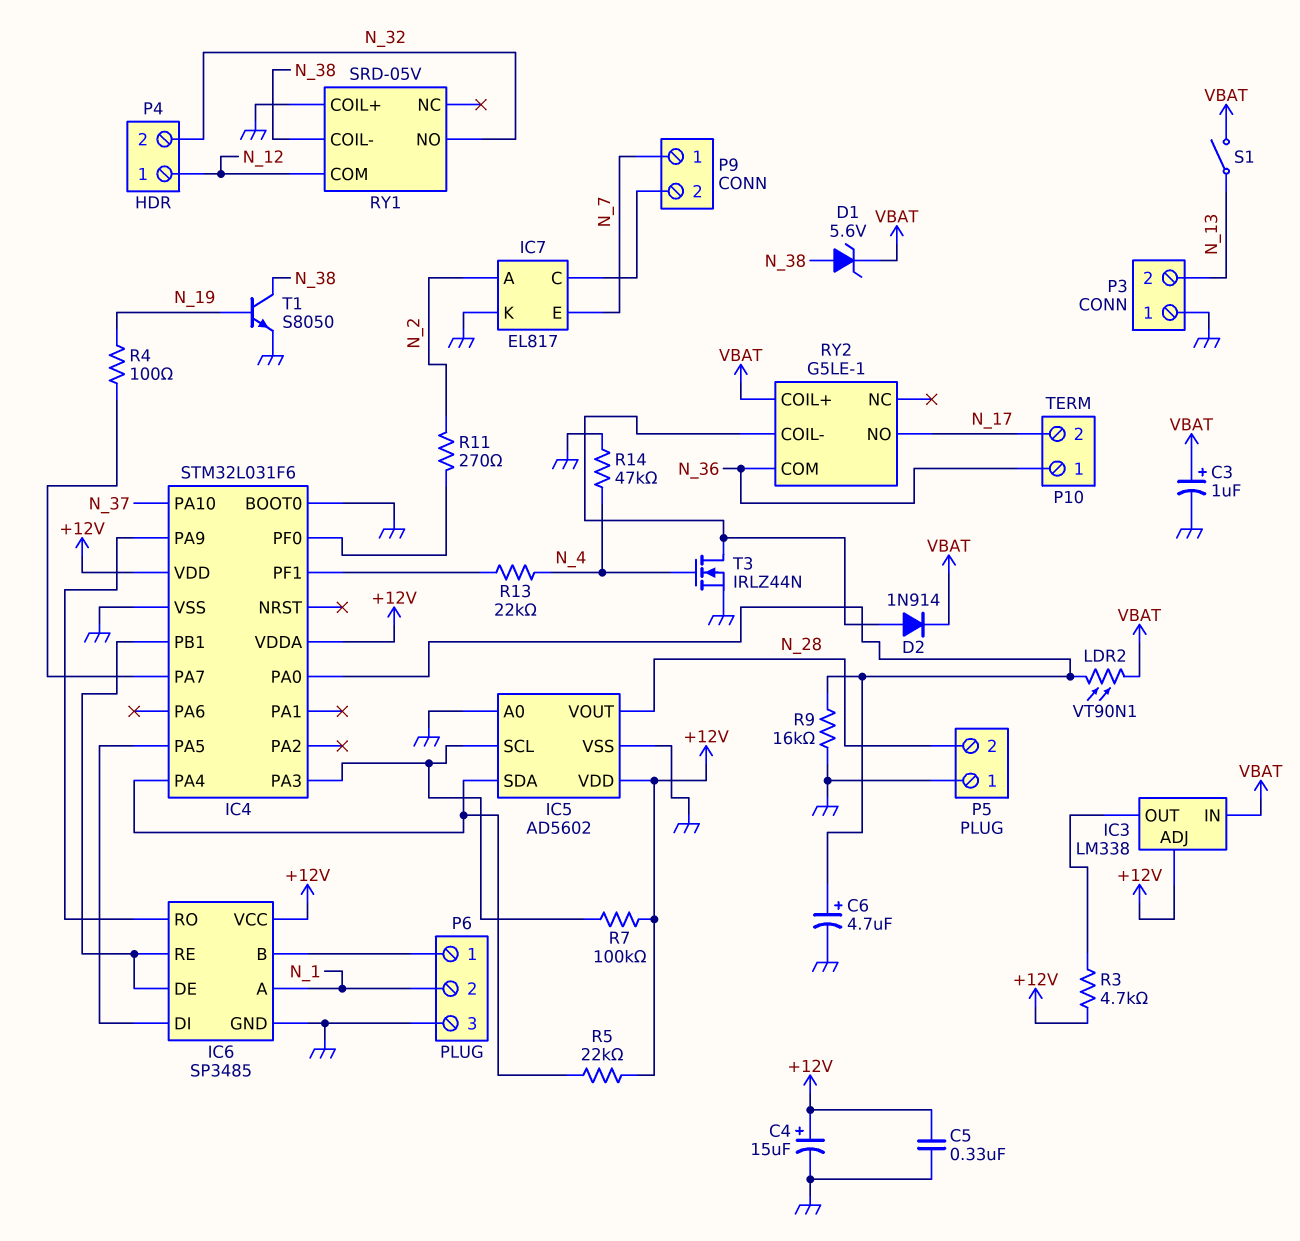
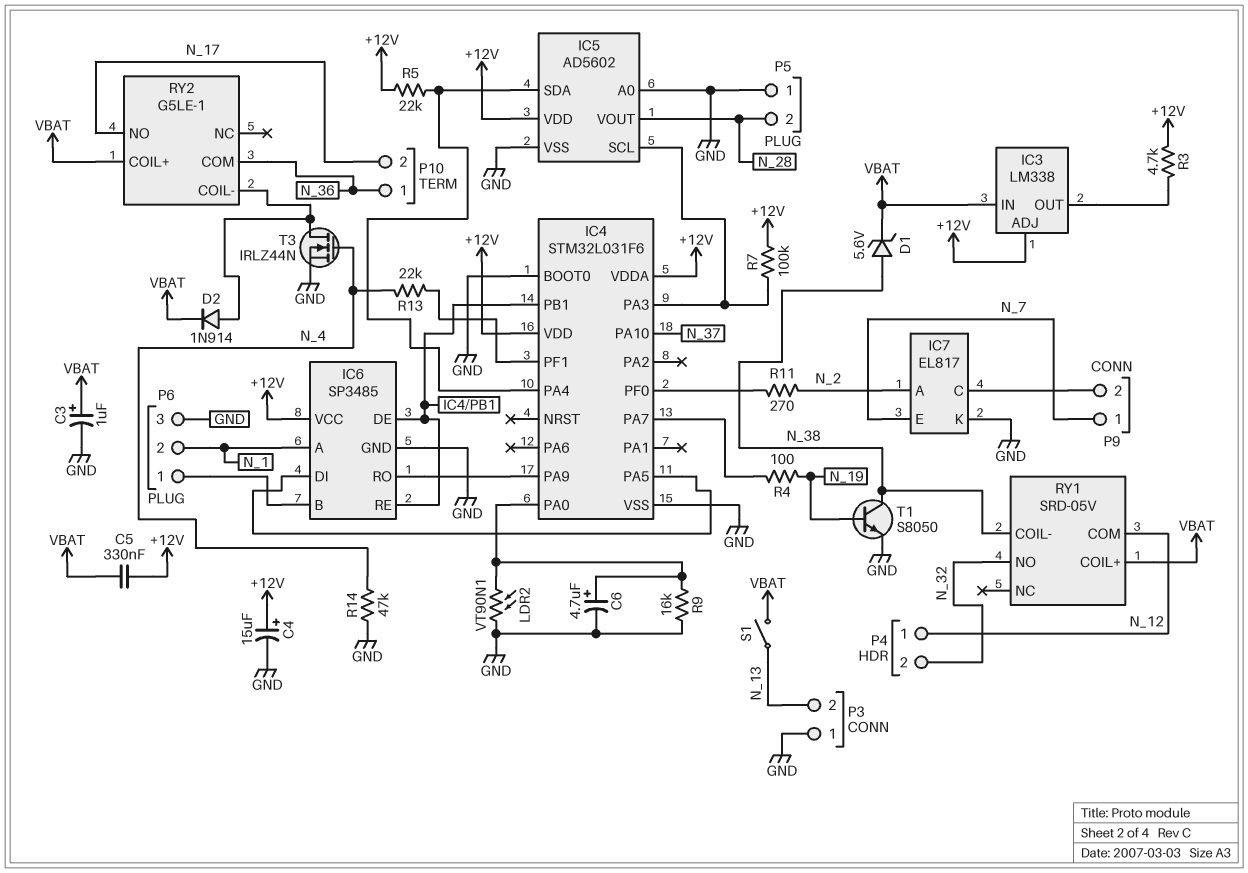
C5: 330nF (+12V, GND) -> 330nF (+12V, VBAT)
LDR2: VT90N1 (IC4/PA0, VBAT) -> VT90N1 (GND, IC4/PA0)
RY1 pin COIL+: GND -> VBAT

